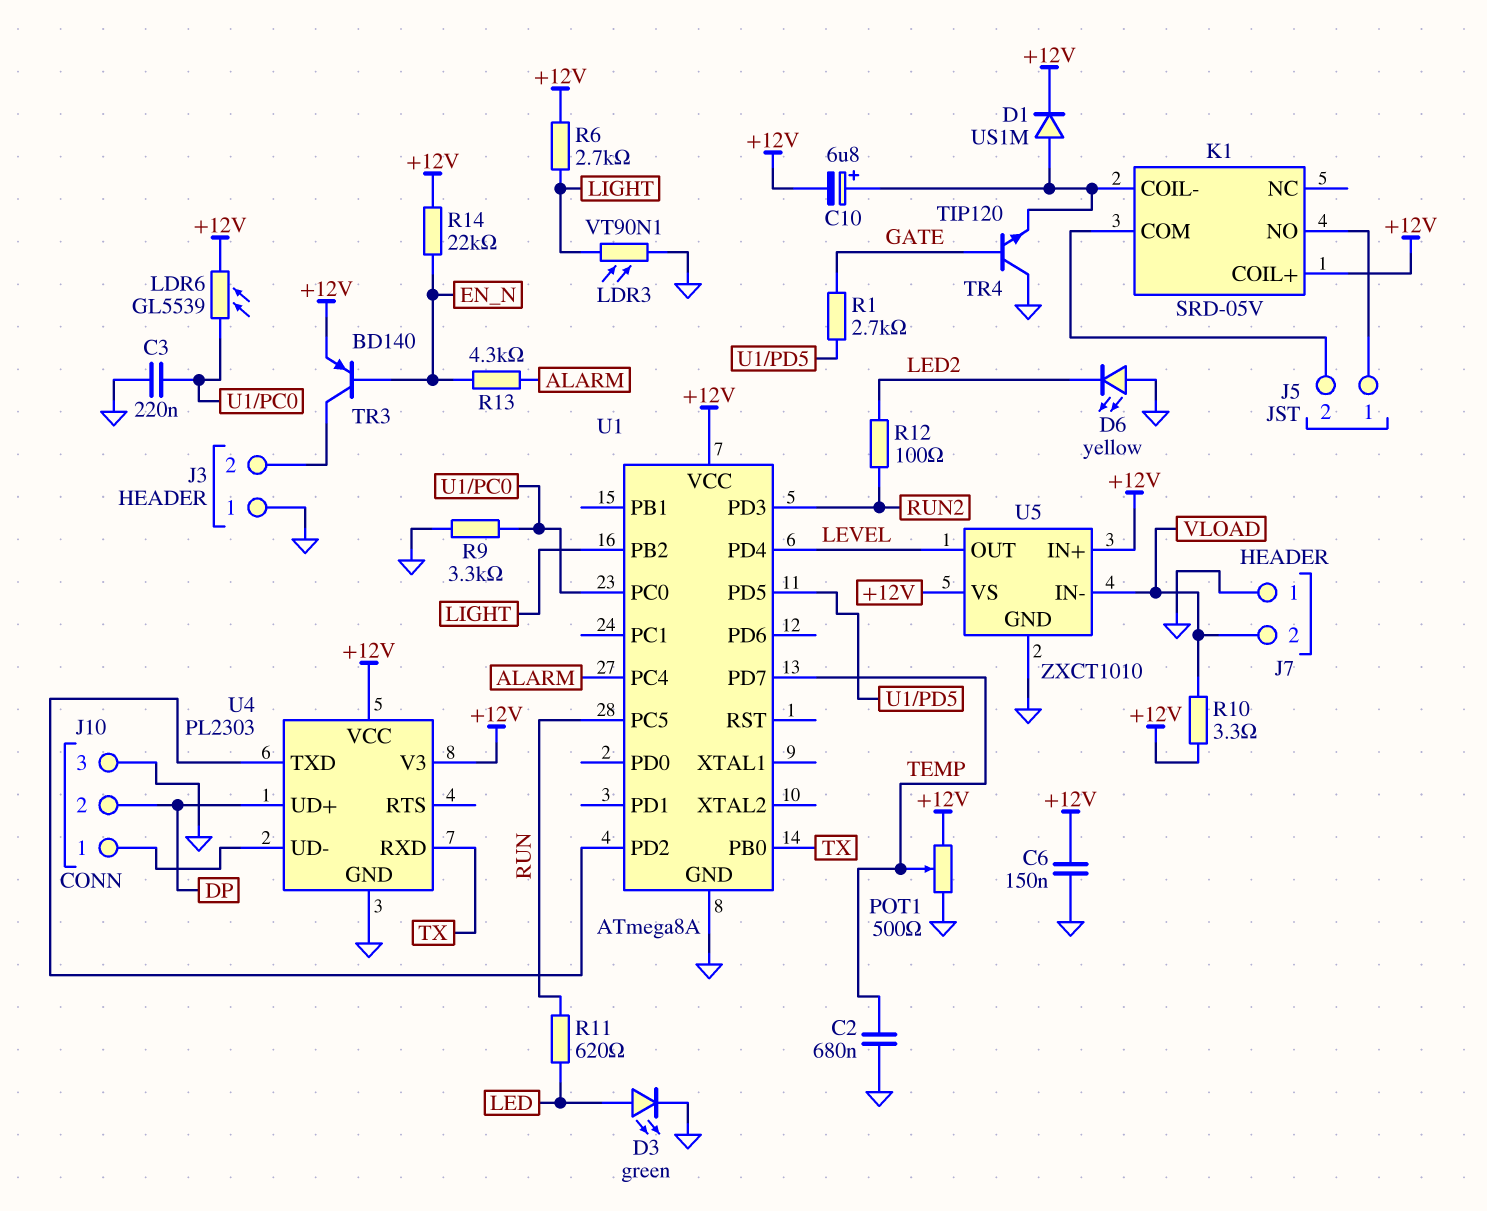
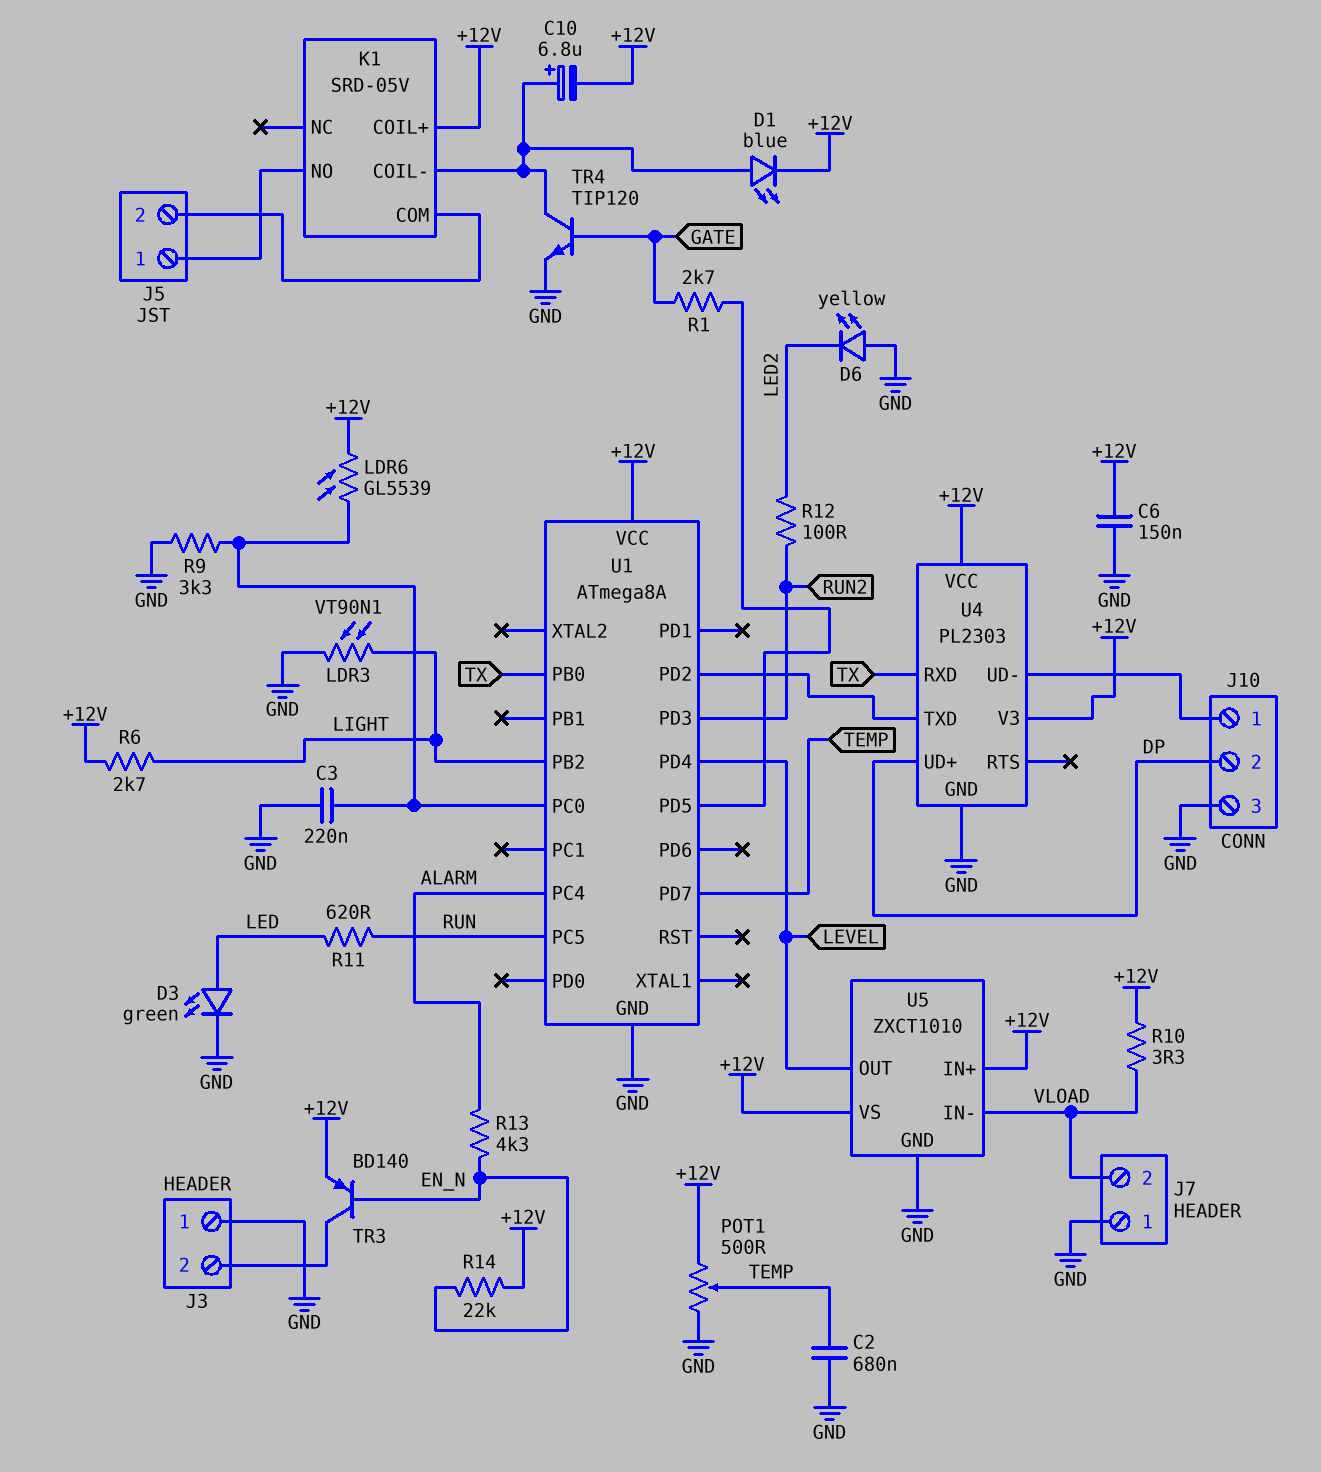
D1: diode US1M (A K1/COIL-, K +12V) -> LED blue (A K1/COIL-, K +12V)
TR4: NPN TIP120 (B GATE, C GND, E K1/COIL-) -> NPN TIP120 (B GATE, C K1/COIL-, E GND)

